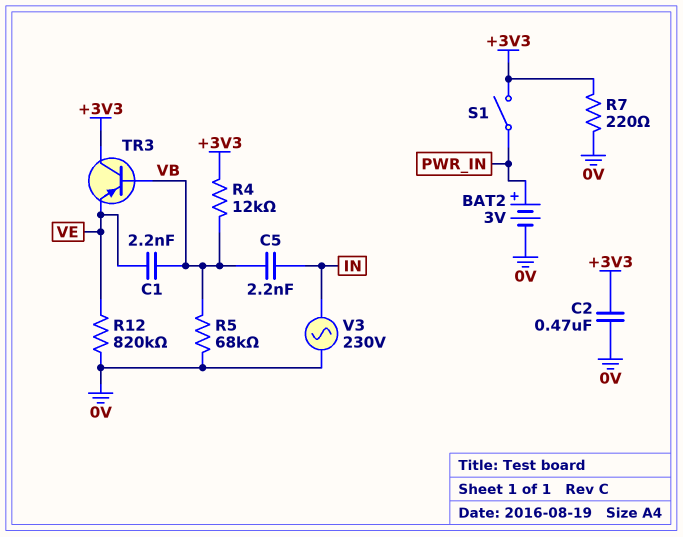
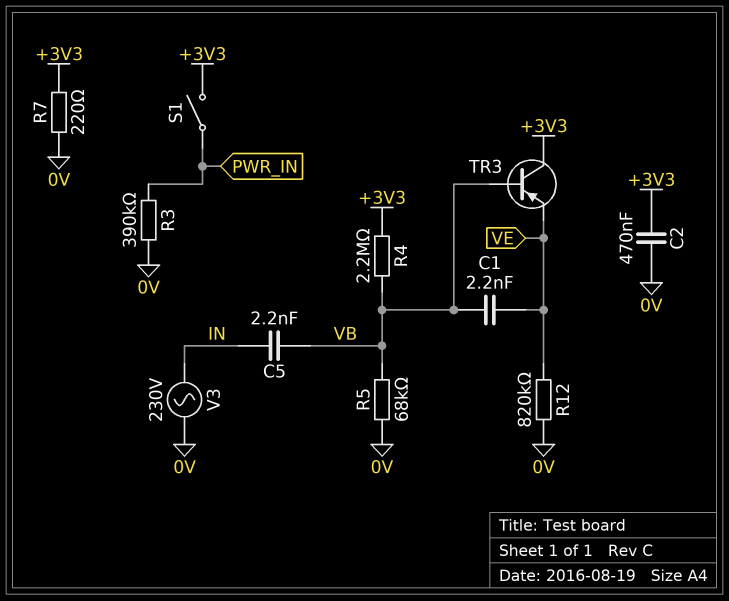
BAT2: 3V (plus PWR_IN, minus 0V) -> none
R3: none -> 390k (0V, PWR_IN)
R4: 12k (+3V3, VB) -> 2.2M (+3V3, VB)

